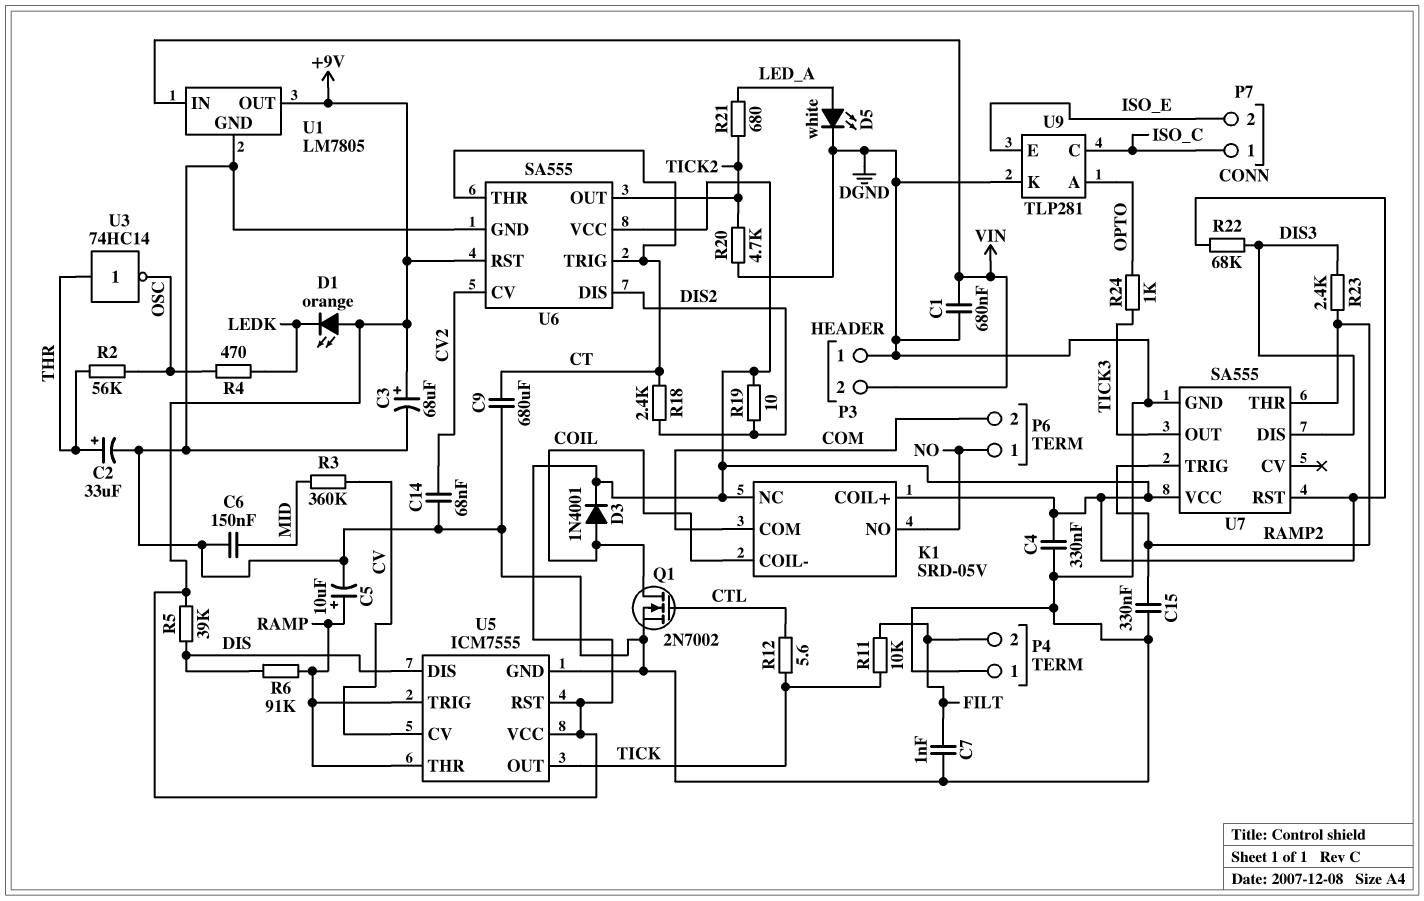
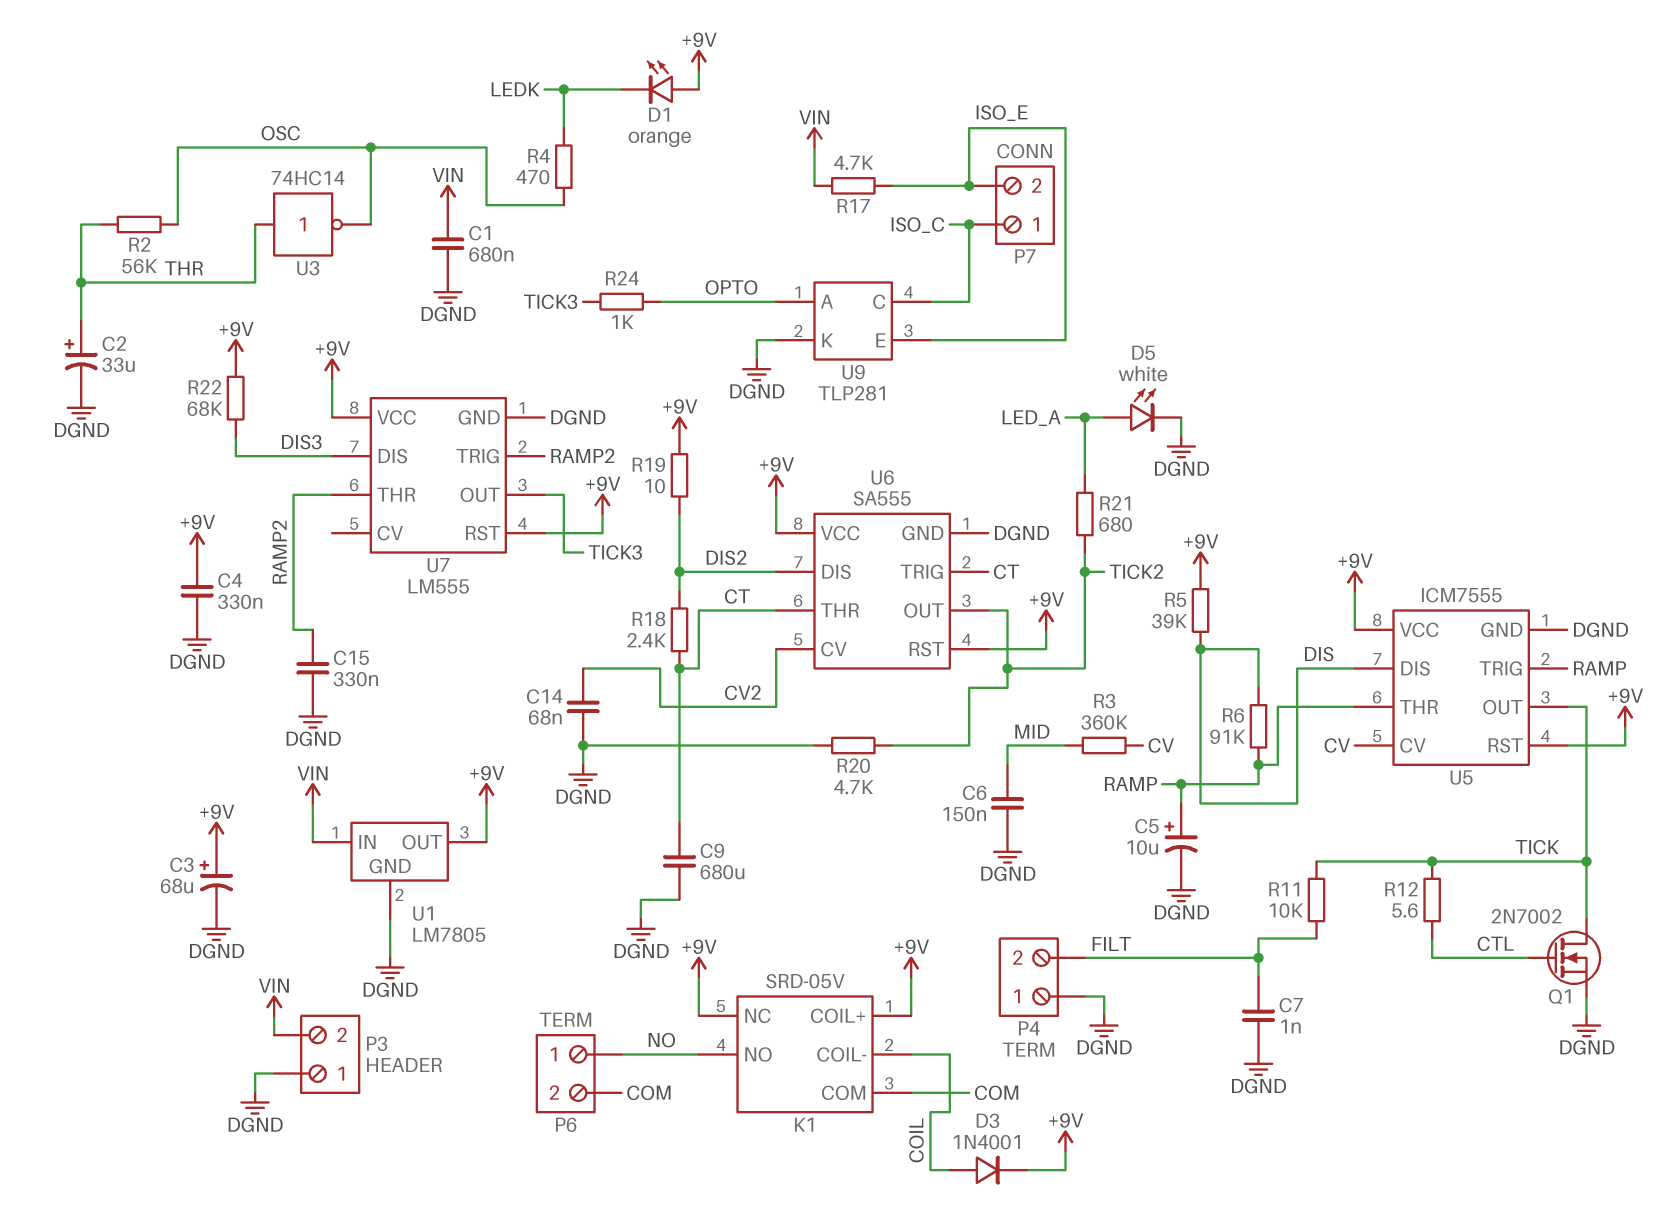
Q1: NMOS 2N7002 (G CTL, D COIL, S DGND) -> NMOS 2N7002 (G CTL, D TICK, S DGND)
R17: none -> 4.7k (ISO_E, VIN)
R23: 2.4k (DIS3, RAMP2) -> none
U7: SA555 -> LM555

